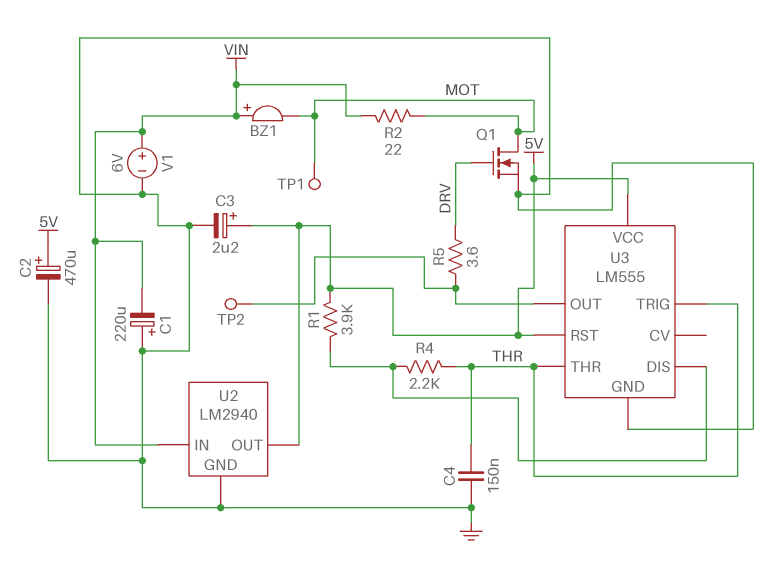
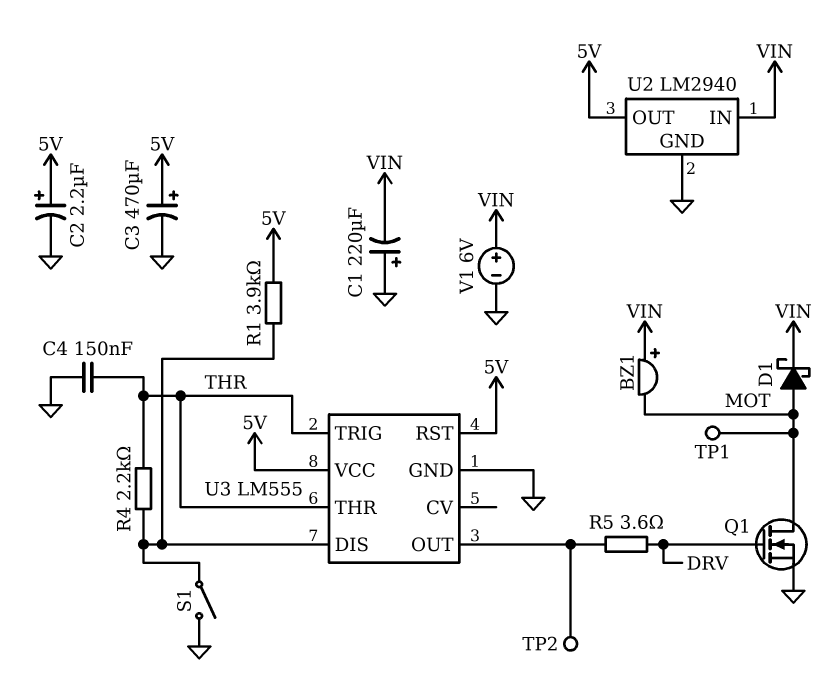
C2: 470uF (plus 5V, minus GND) -> 2.2uF (plus 5V, minus GND)
C3: 2.2uF (plus 5V, minus GND) -> 470uF (plus 5V, minus GND)
D1: none -> schottky (A MOT, K VIN)
R2: 22 (MOT, VIN) -> none
S1: none -> switch (GND, U3/DIS)

